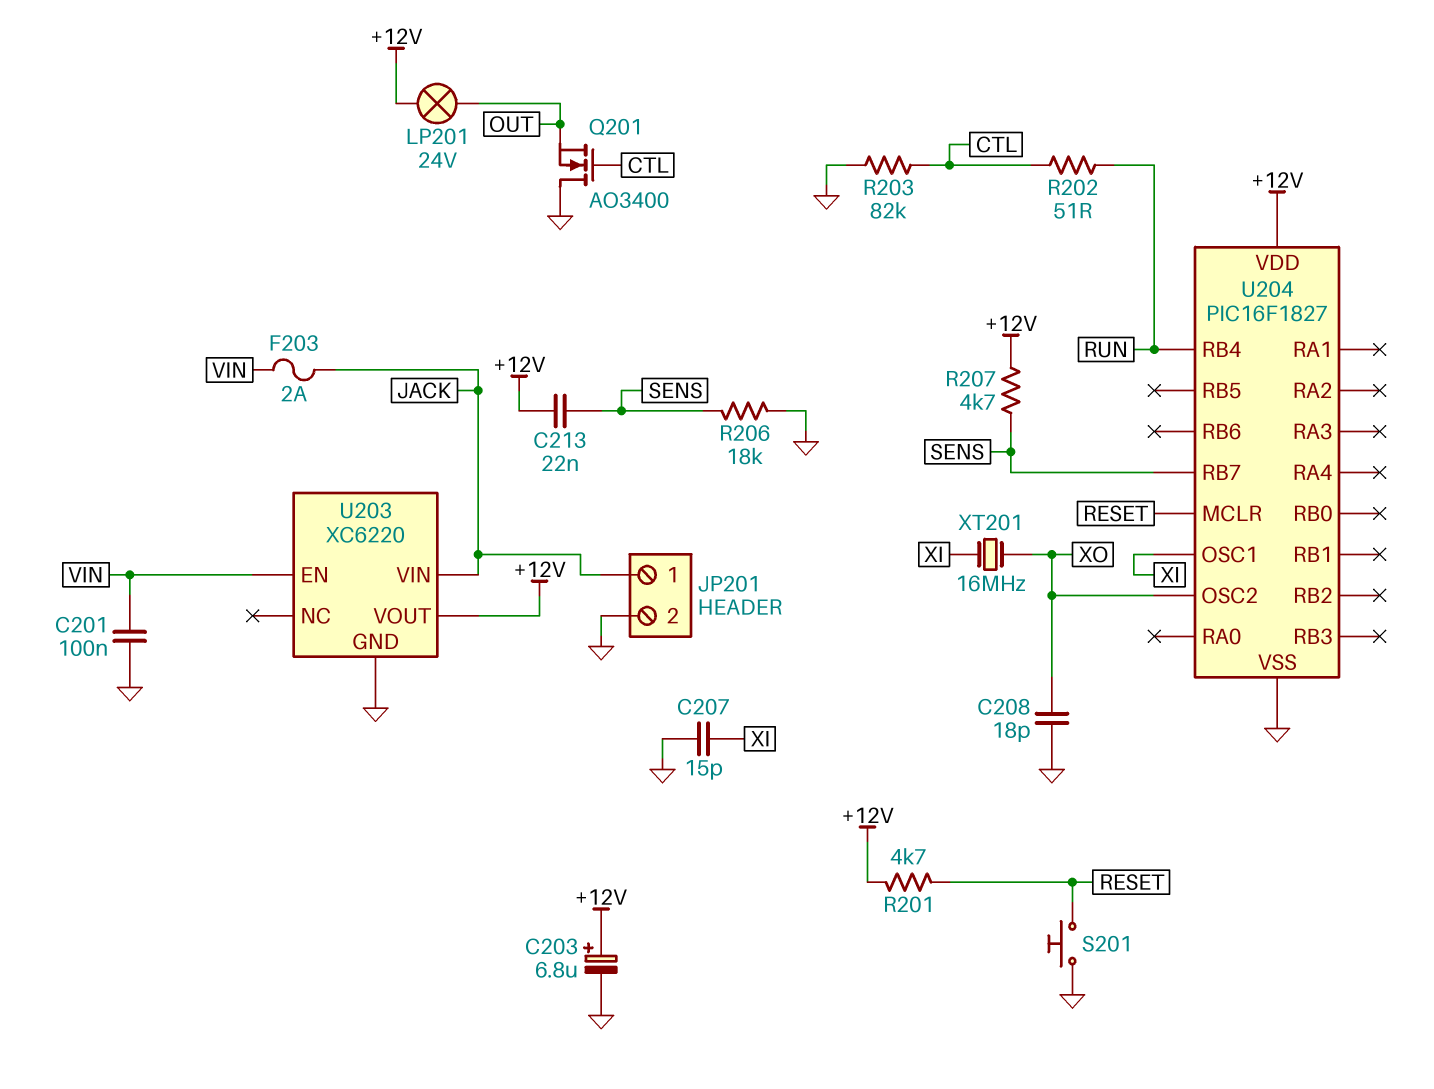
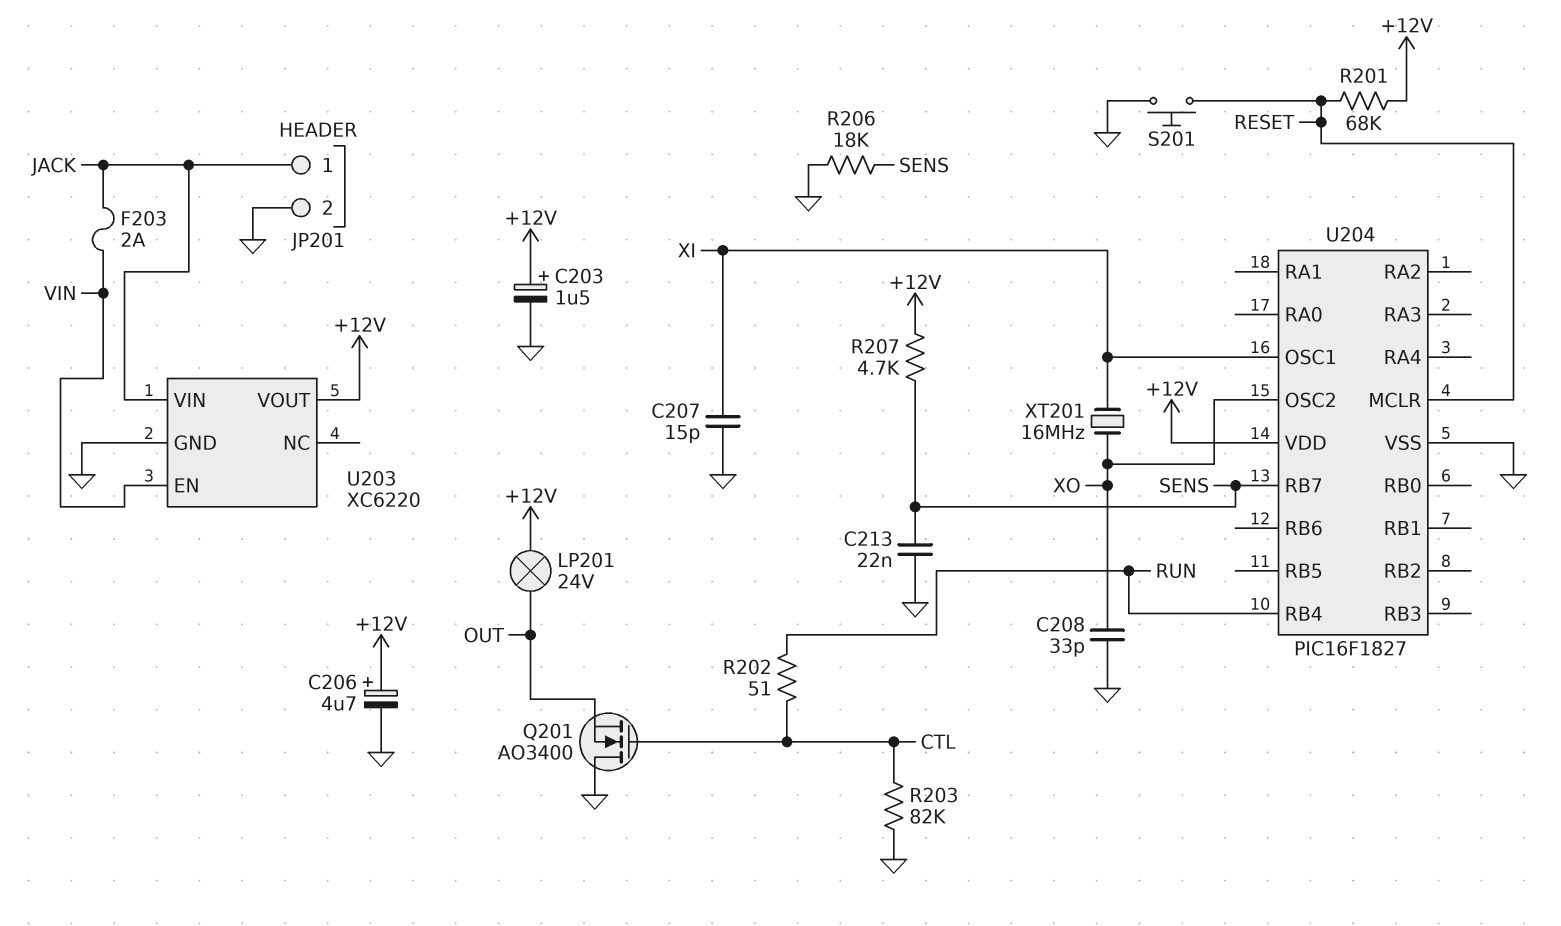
C201: 100nF (GND, VIN) -> none
C203: 6.8uF (plus +12V, minus GND) -> 1.5uF (plus +12V, minus GND)
C206: none -> 4.7uF (plus +12V, minus GND)
C208: 18pF (GND, XO) -> 33pF (GND, XO)
C213: 22nF (+12V, SENS) -> 22nF (GND, SENS)
R201: 4.7k (+12V, RESET) -> 68k (+12V, RESET)

